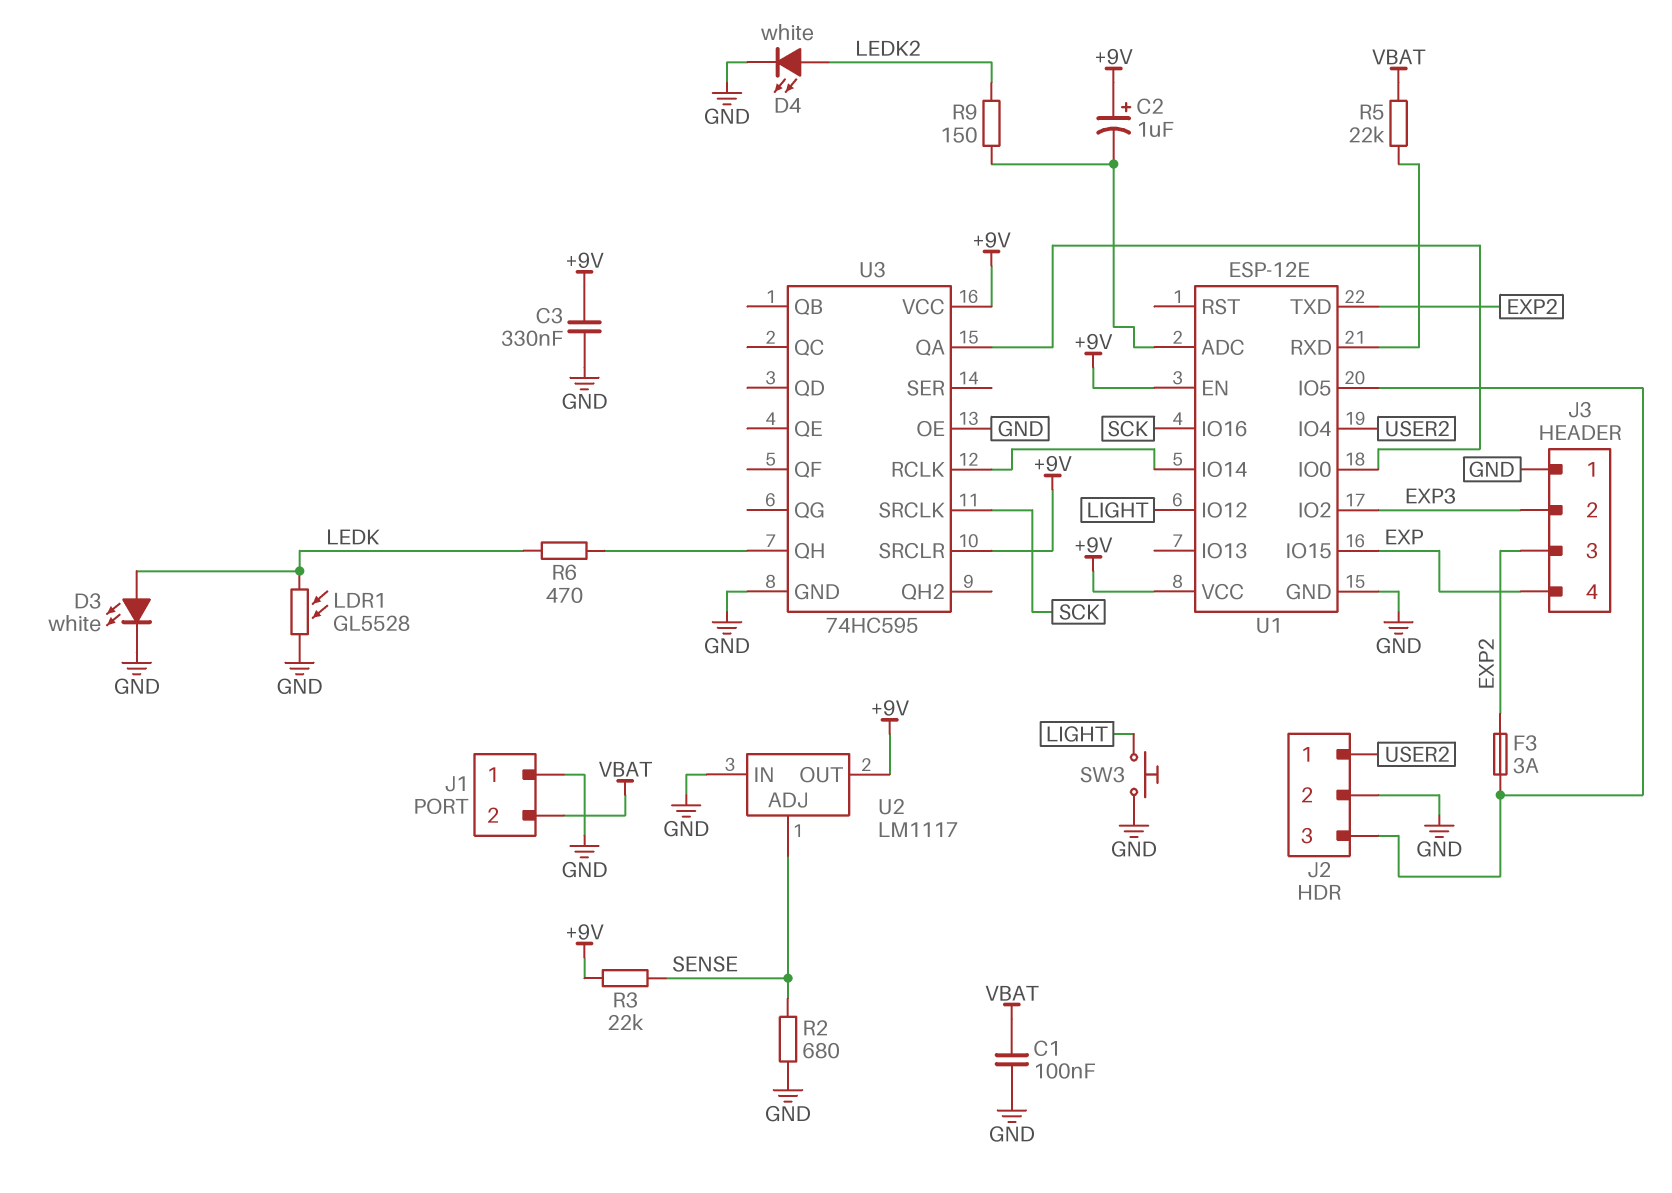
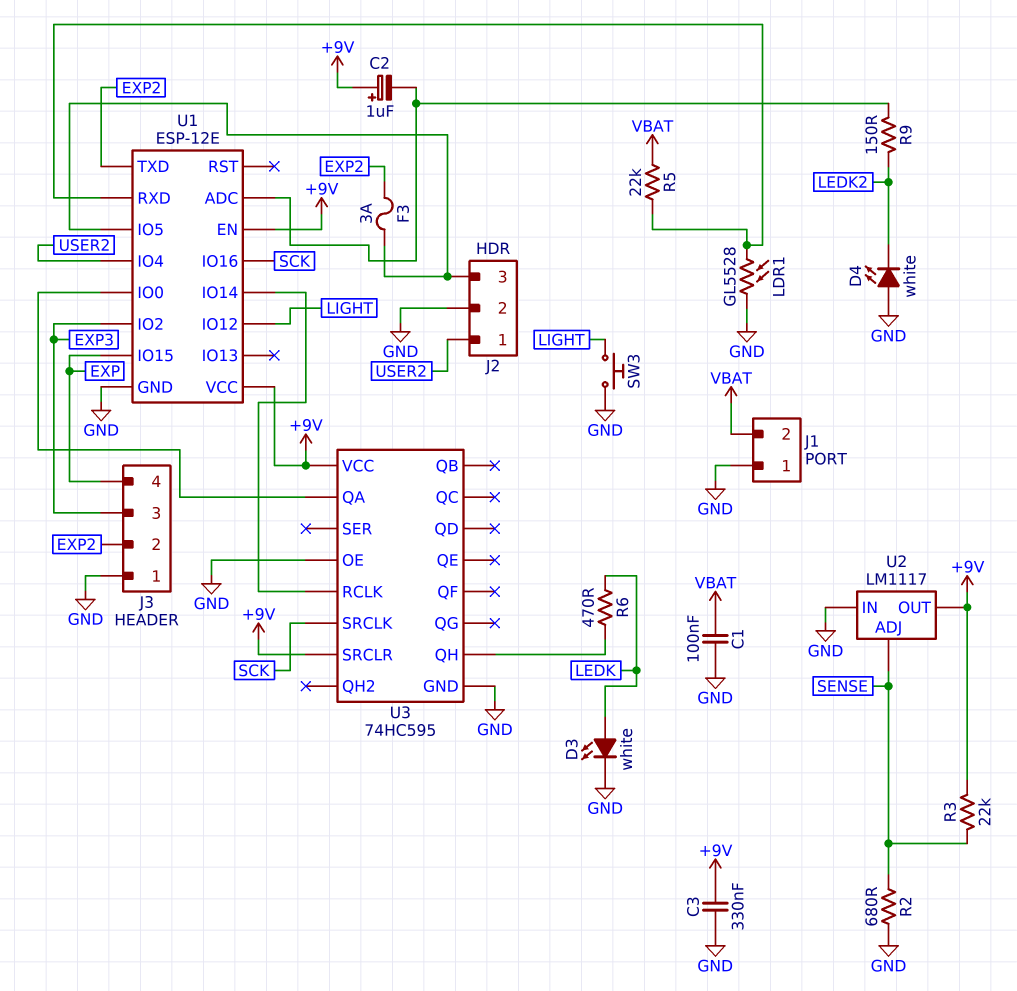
D4: LED white (A LEDK2, K GND) -> LED white (A GND, K LEDK2)
J3 pin 2: EXP3 -> EXP2
J3 pin 3: EXP2 -> EXP3
LDR1: GL5528 (GND, LEDK) -> GL5528 (GND, U1/RXD)

